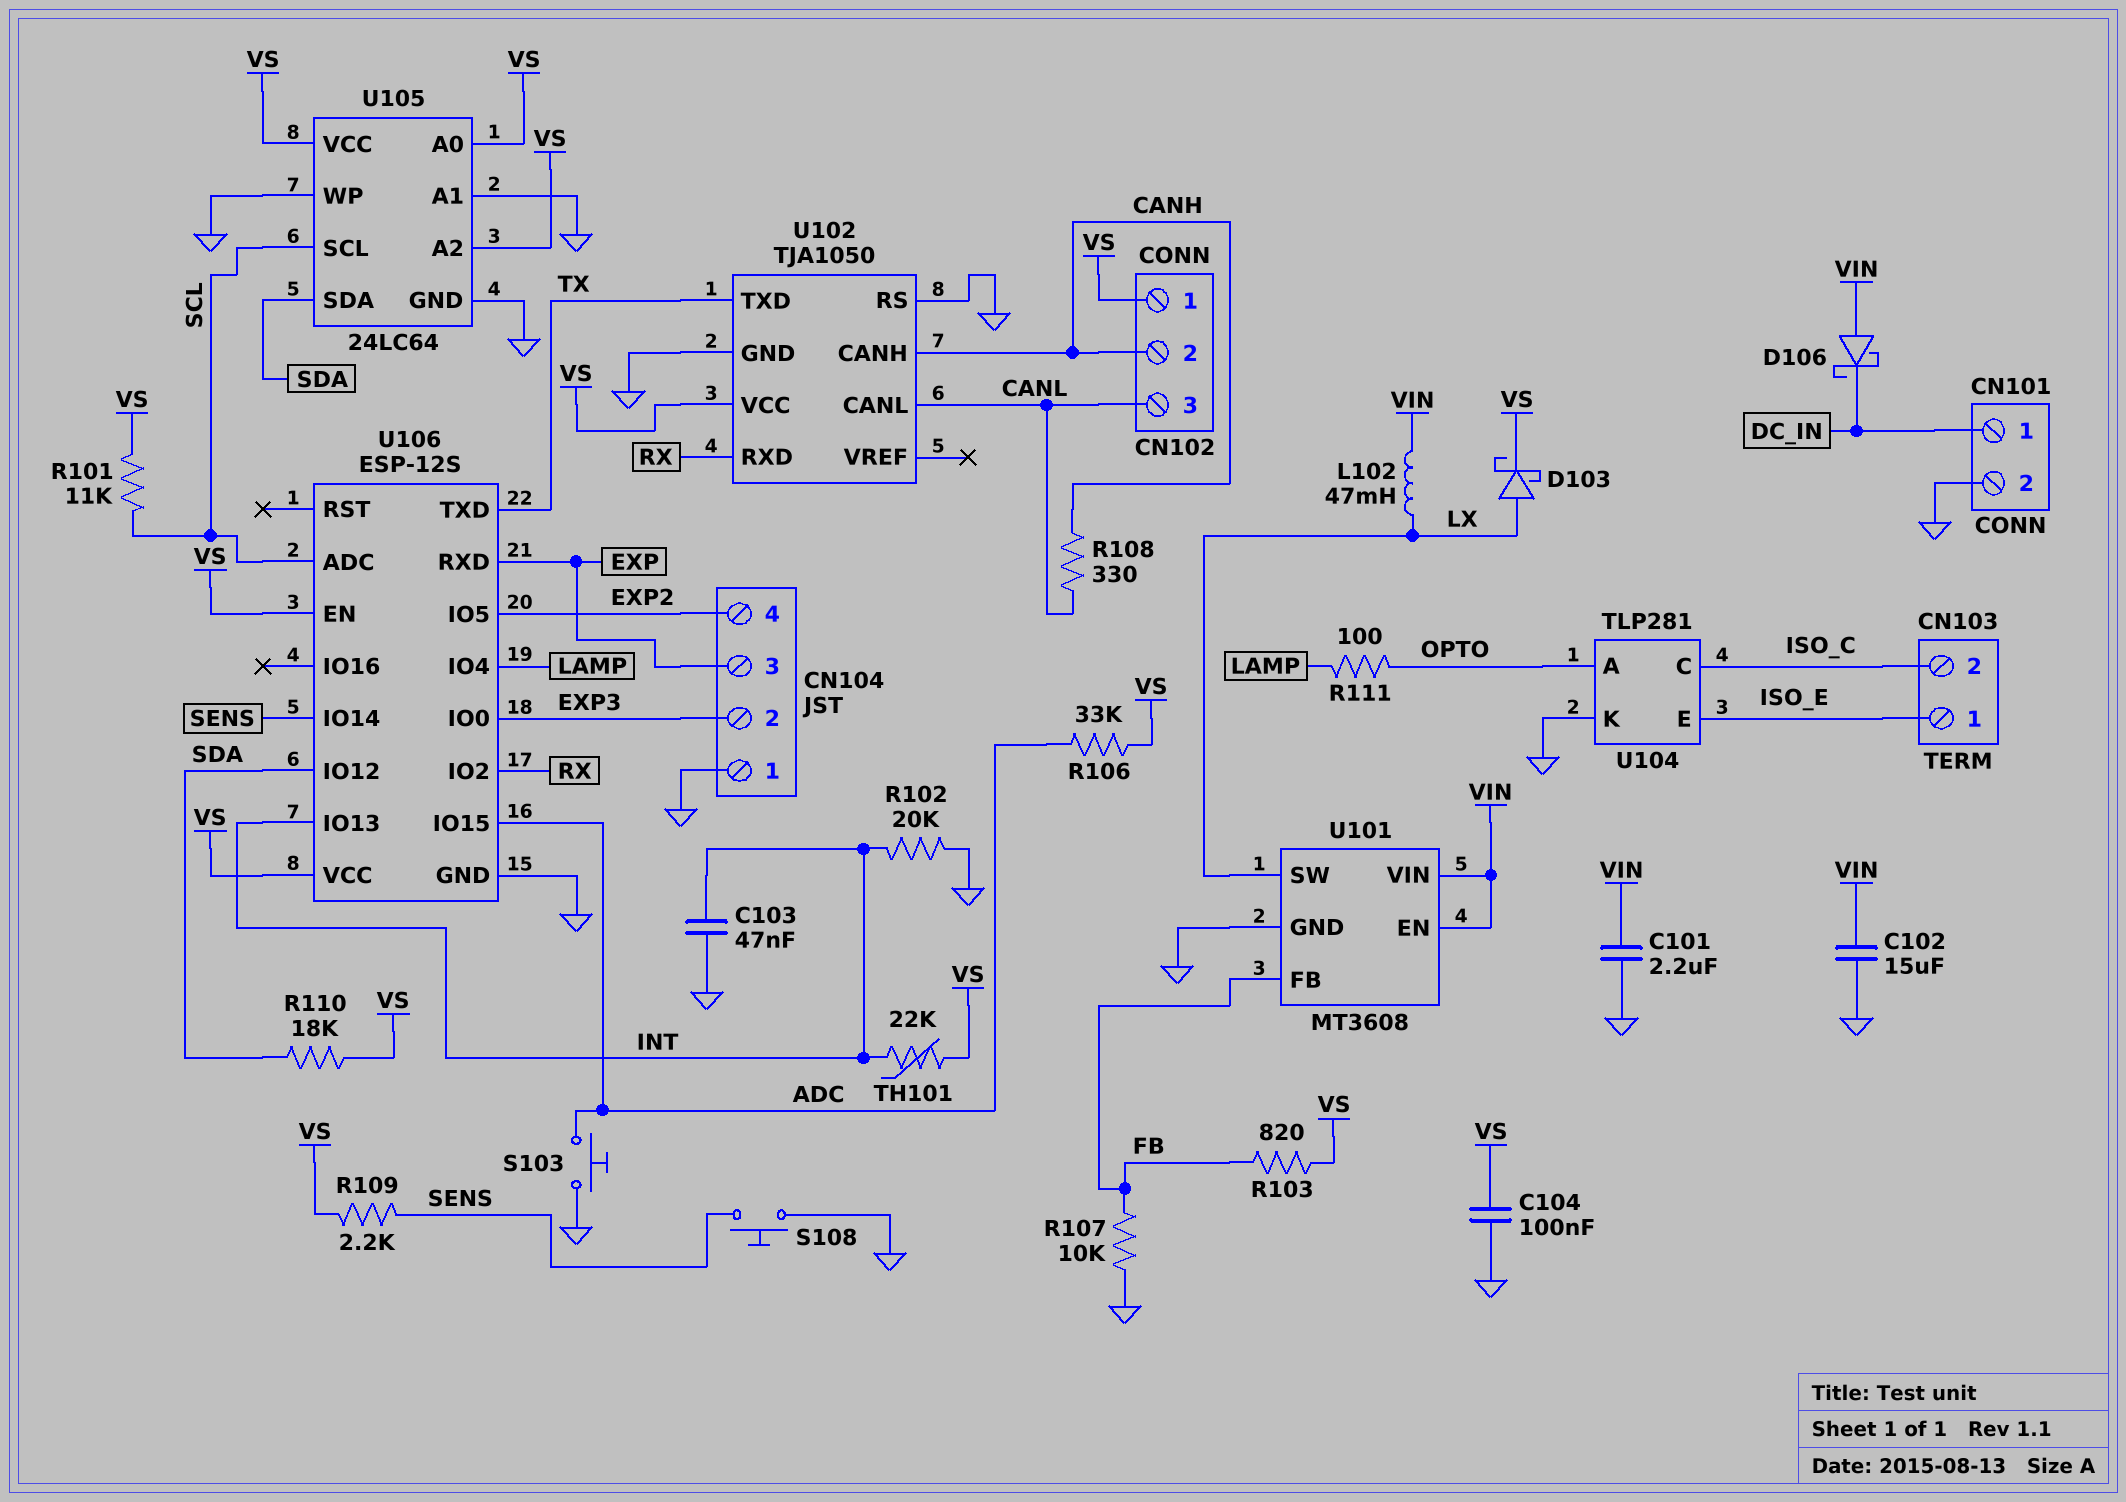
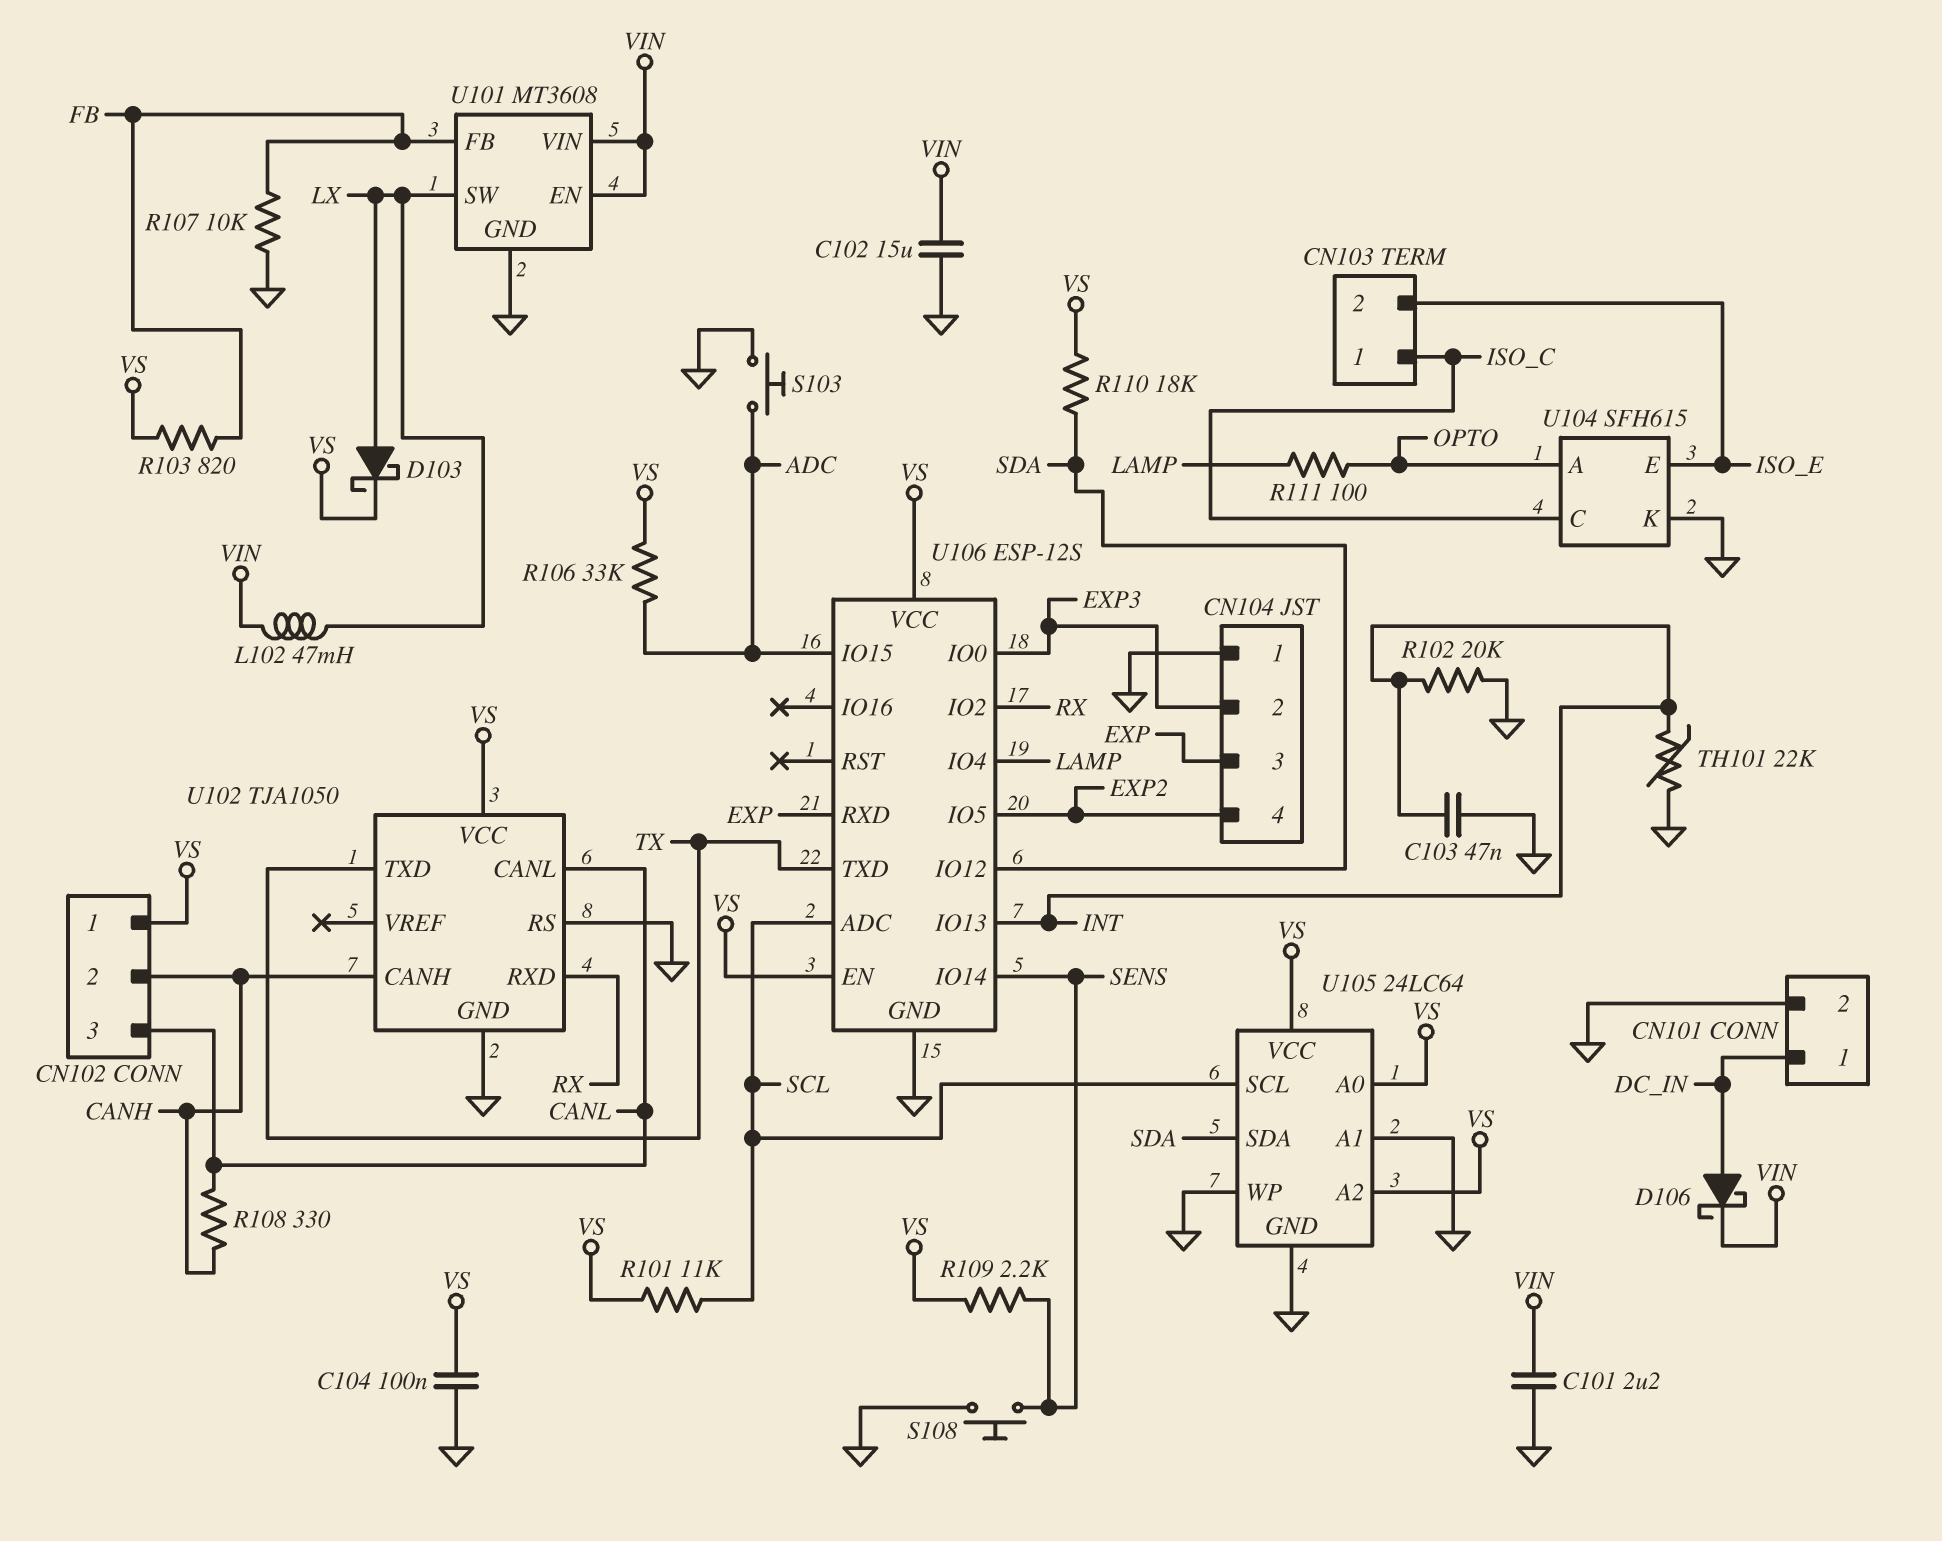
CN103 pin 1: ISO_E -> ISO_C
CN103 pin 2: ISO_C -> ISO_E
D106: schottky (A VIN, K DC_IN) -> schottky (A DC_IN, K VIN)
TH101: 22k (INT, VS) -> 22k (GND, INT)
U104: TLP281 -> SFH615

